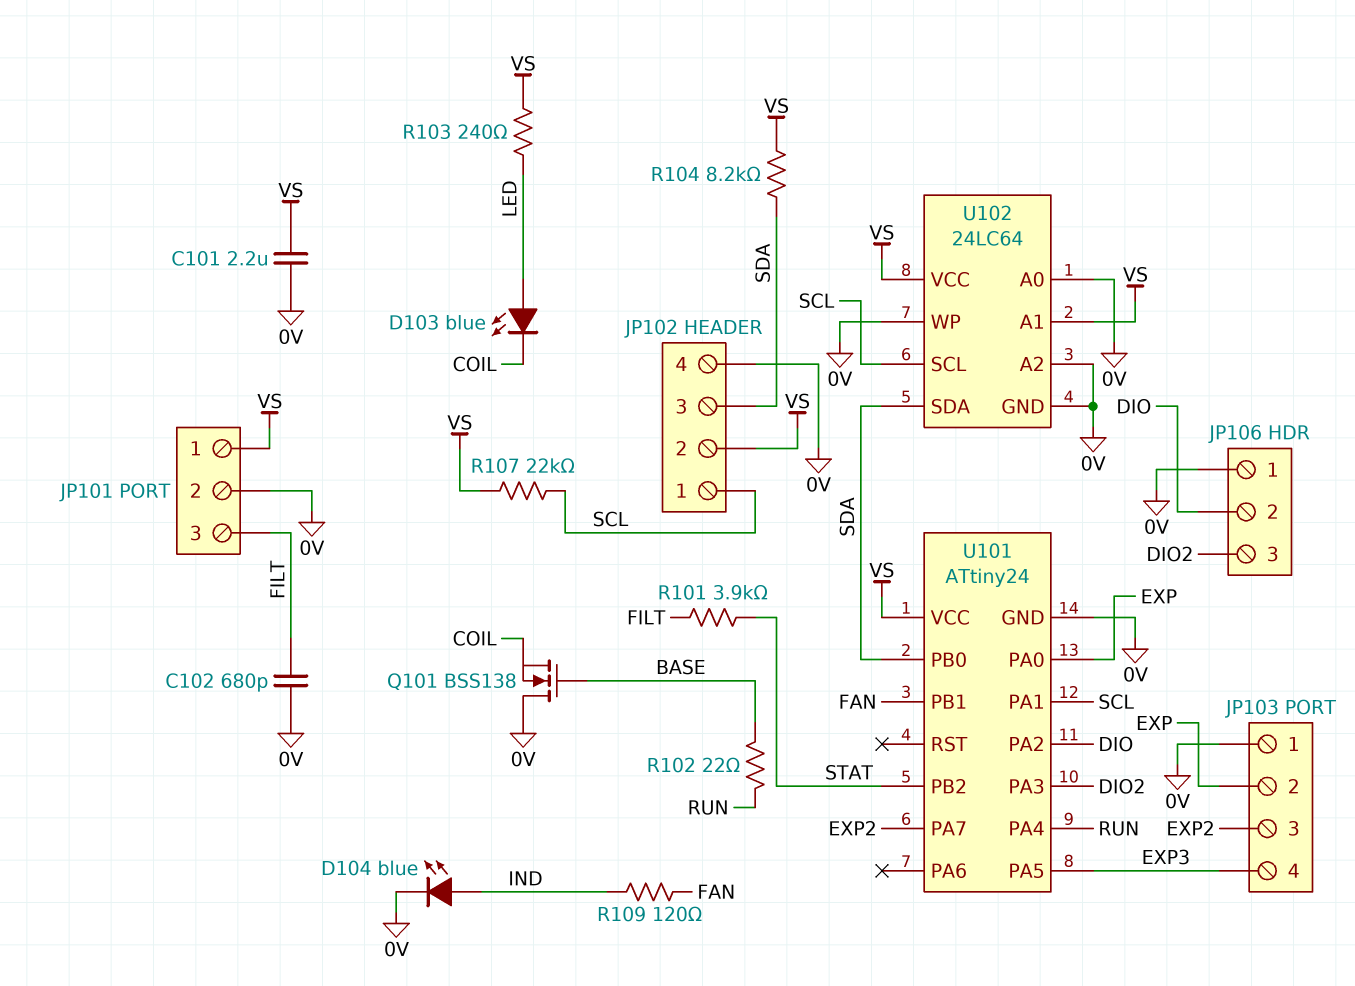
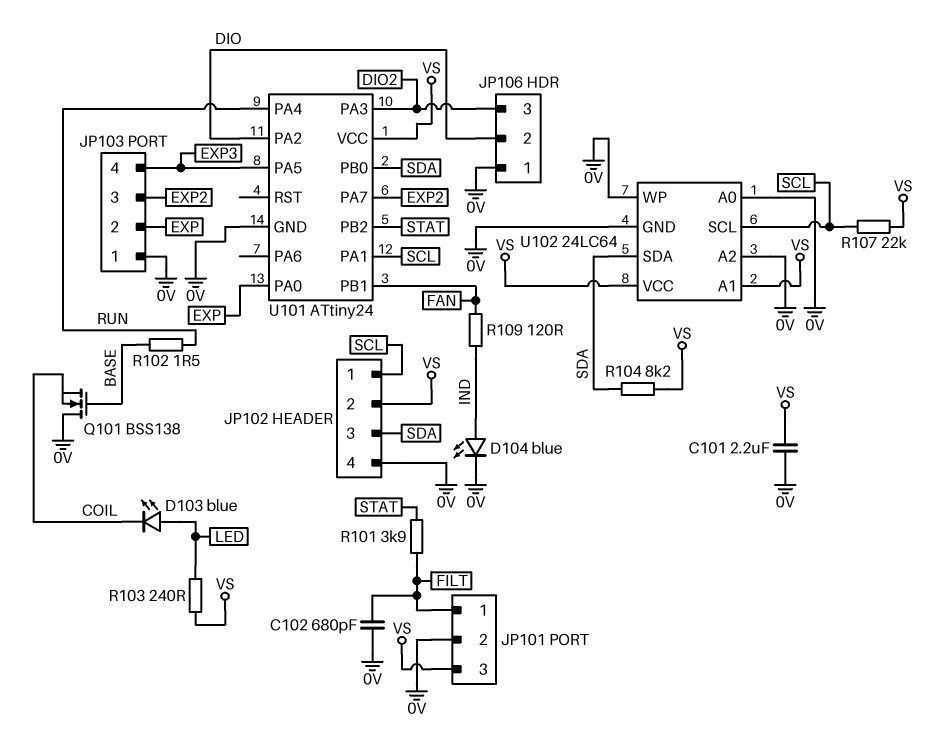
JP101 pin 1: VS -> FILT
JP101 pin 3: FILT -> VS
R102: 22 (BASE, RUN) -> 1.5 (BASE, RUN)

